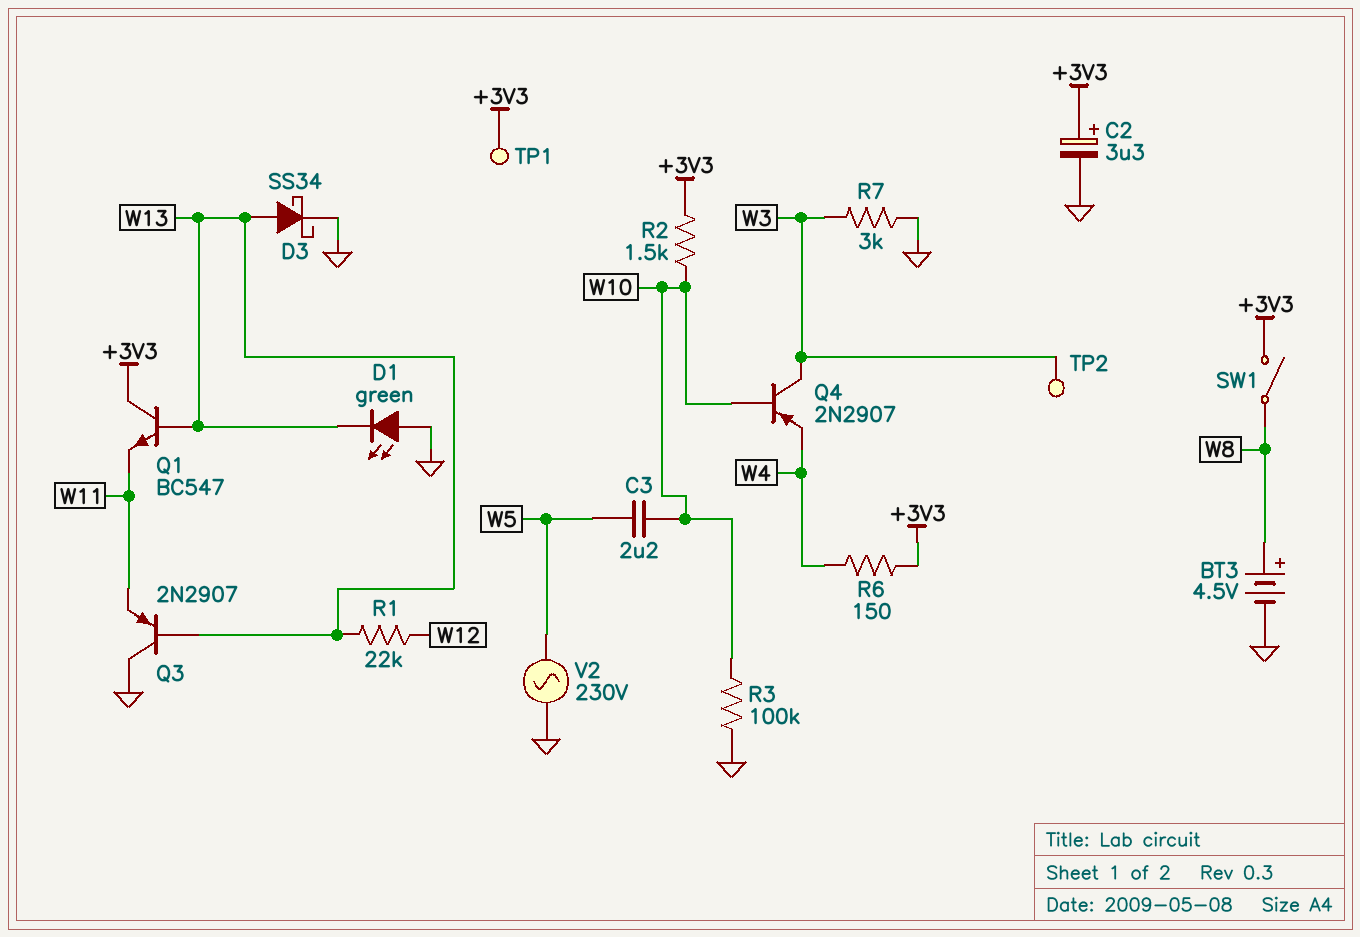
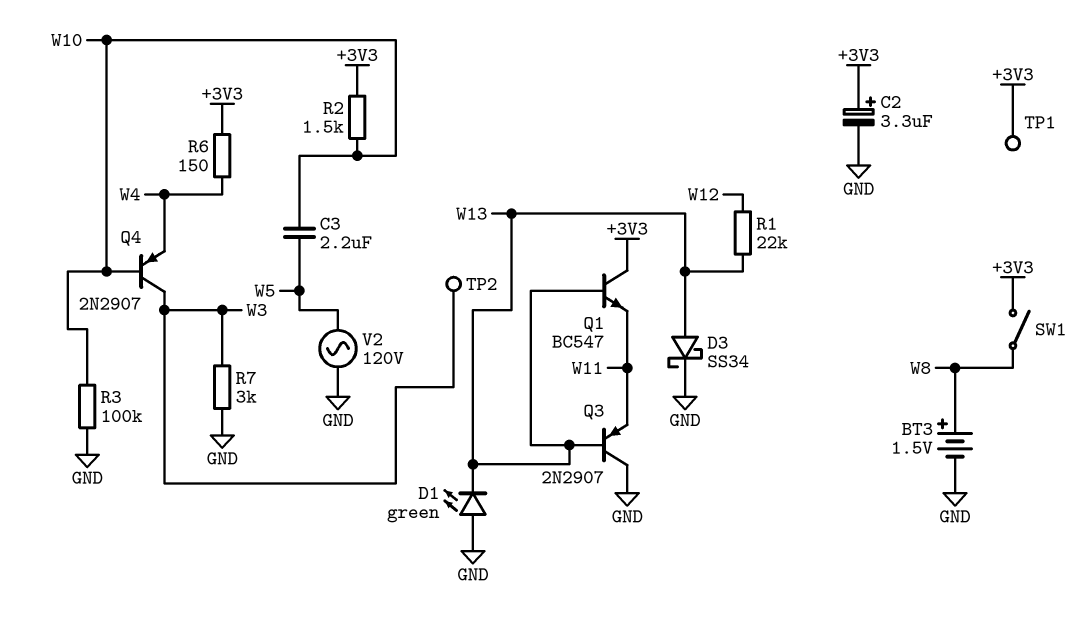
BT3: 4.5V (plus W8, minus GND) -> 1.5V (plus W8, minus GND)
V2: AC 230V (GND, W5) -> AC 120V (GND, W5)

